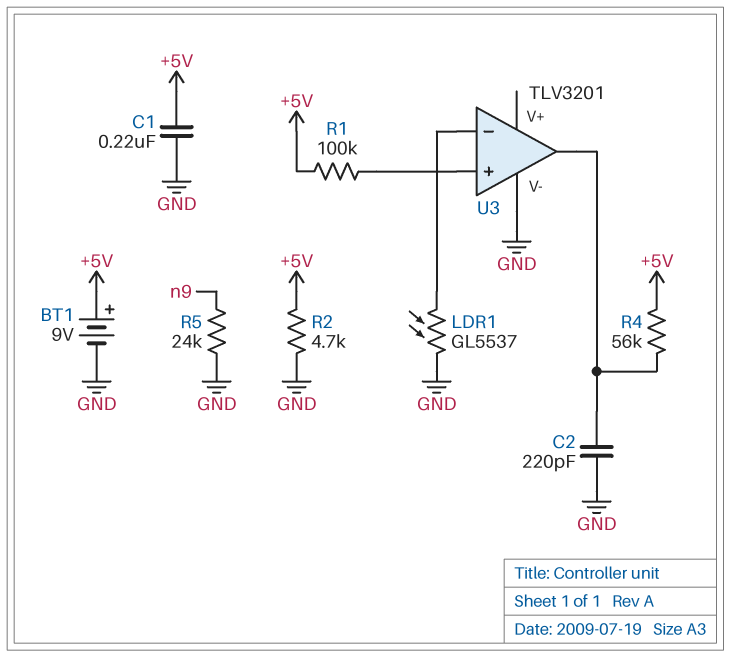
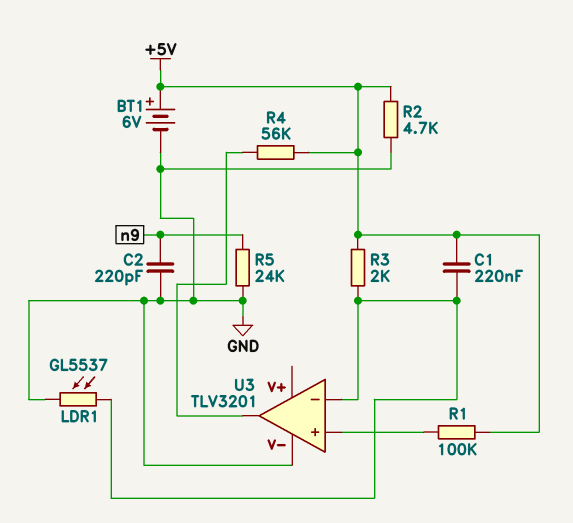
BT1: 9V (plus +5V, minus GND) -> 6V (plus +5V, minus GND)
C1: 220nF (+5V, GND) -> 220nF (+5V, U3/in-)
C2: 220pF (GND, U3/out) -> 220pF (GND, n9)
R3: none -> 2k (+5V, U3/in-)

